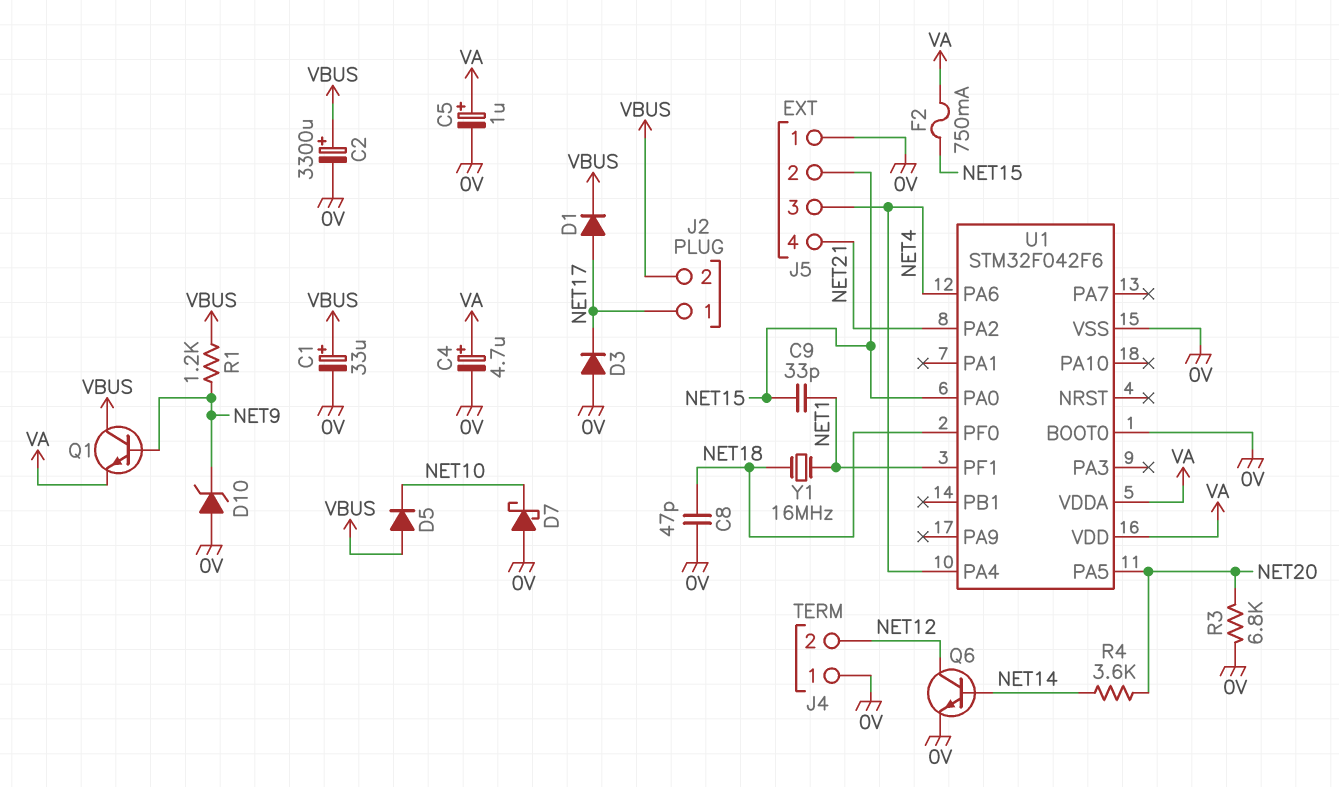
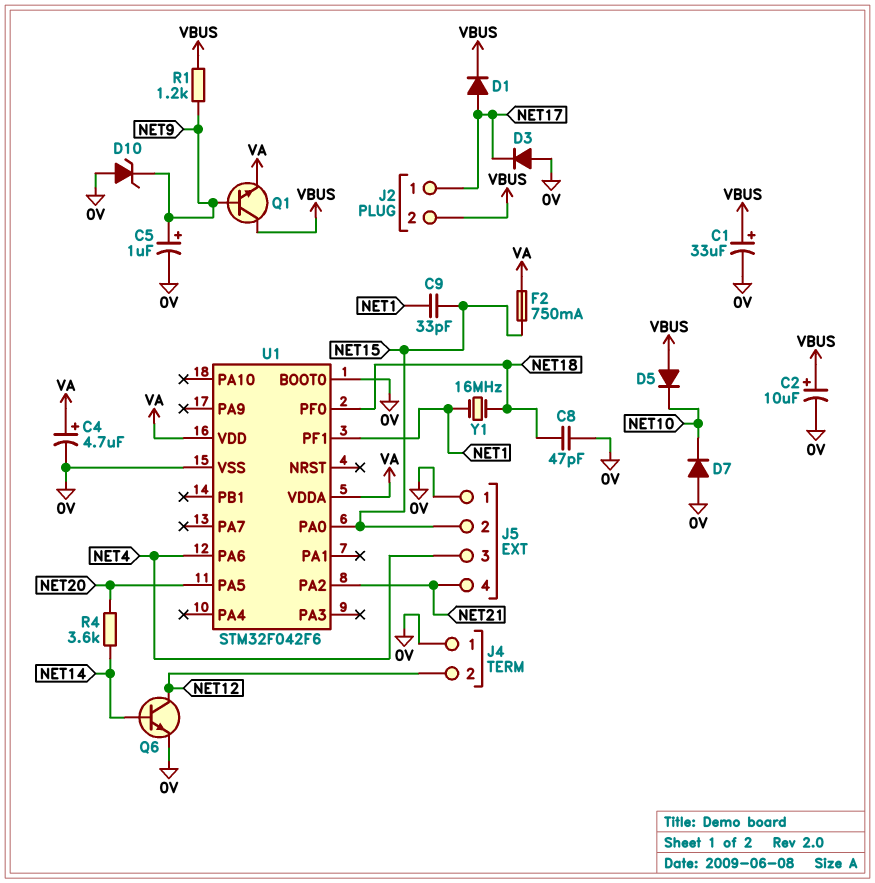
C2: 3300uF (plus VBUS, minus 0V) -> 10uF (plus VBUS, minus 0V)
C5: 1uF (plus VA, minus 0V) -> 1uF (plus NET9, minus 0V)
D7: schottky (A 0V, K NET10) -> diode (A 0V, K NET10)
R3: 6.8k (0V, NET20) -> none
U1 pin PA4: NET4 -> none

